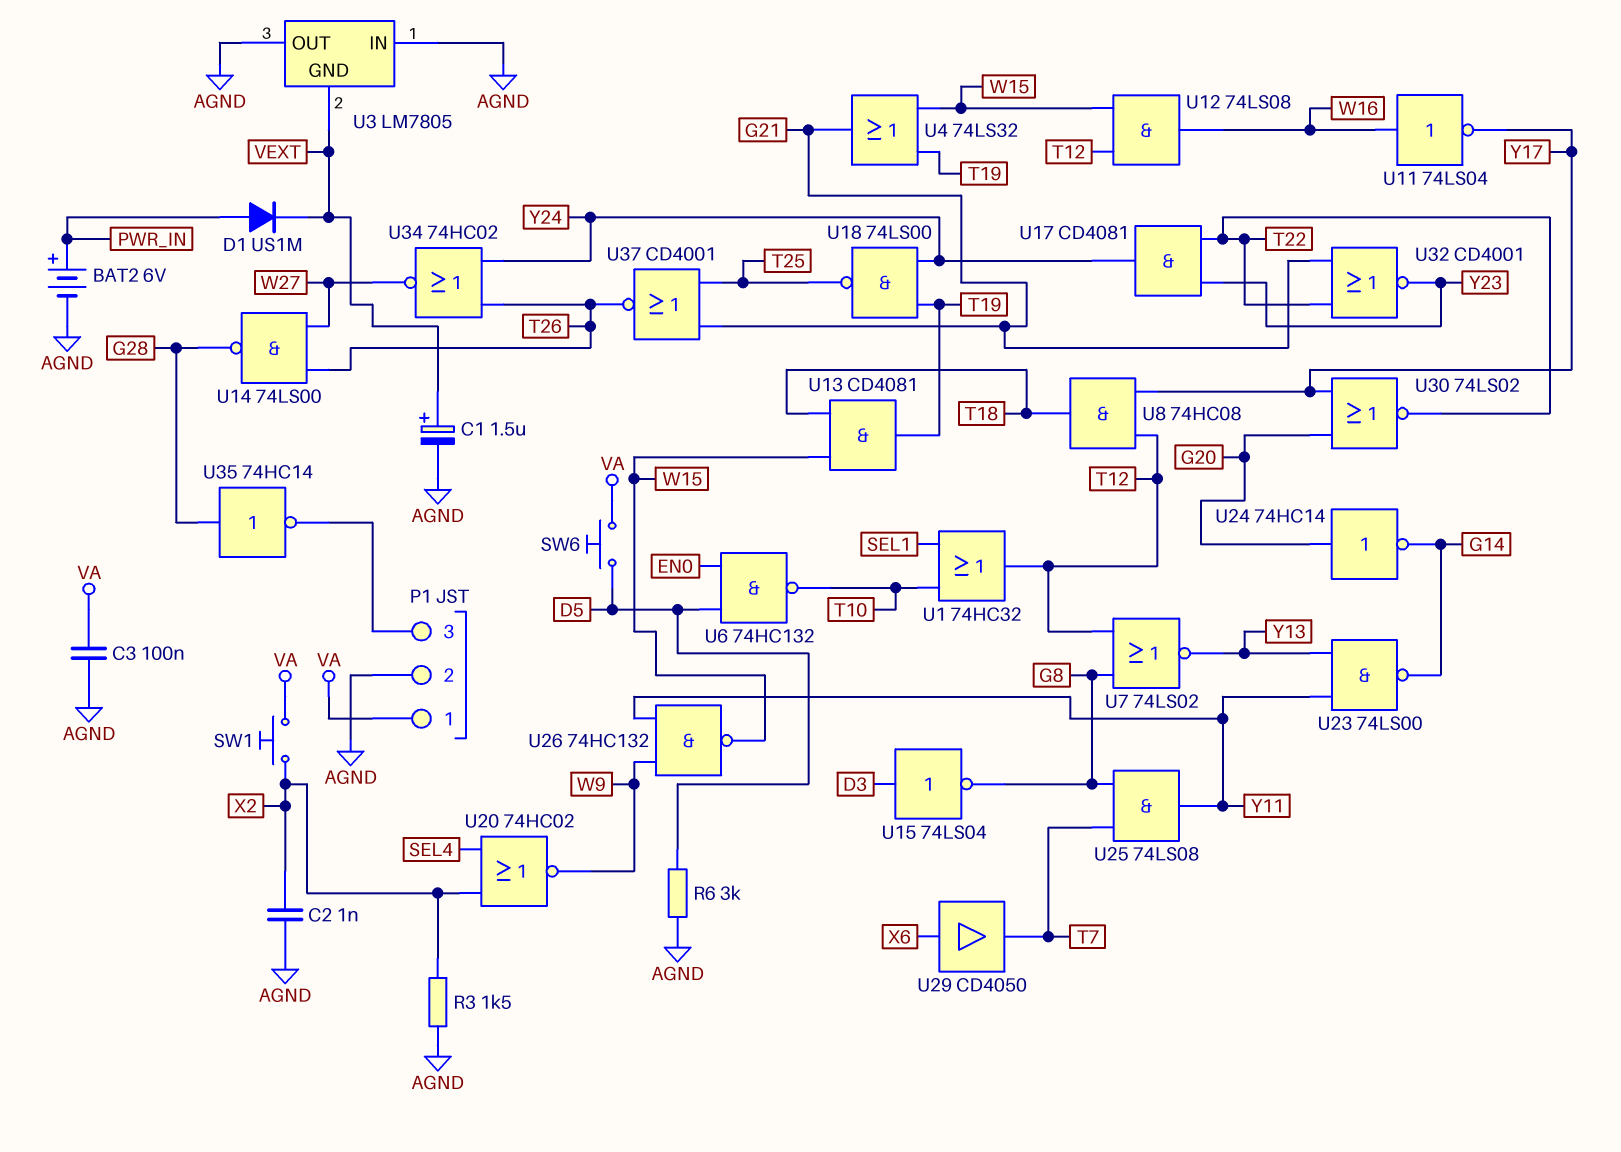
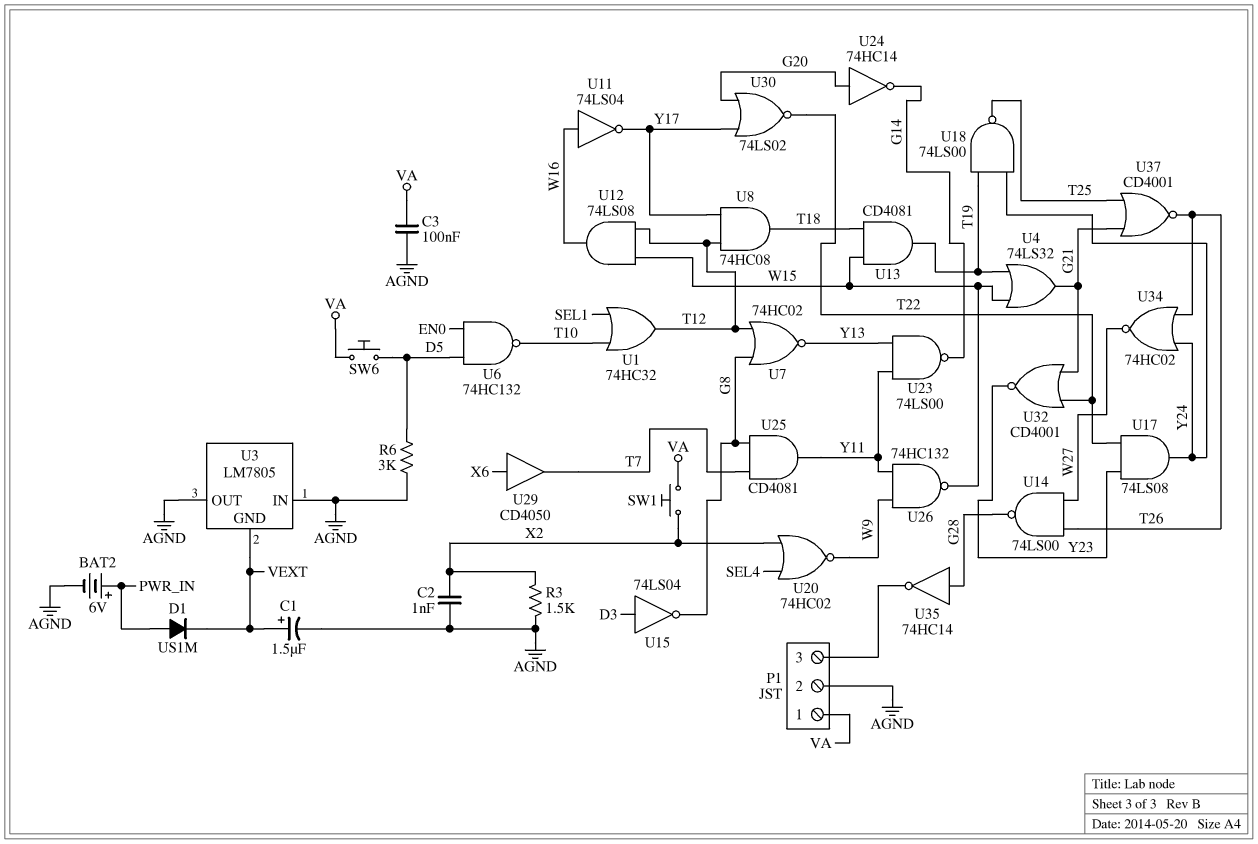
U7: NOR 74LS02 (in G8, in T12, out Y13) -> NOR 74HC02 (in G8, in T12, out Y13)
U17: AND CD4081 (in T22, in Y23, out Y24) -> AND 74LS08 (in T22, in Y23, out Y24)
U25: AND 74LS08 (in G8, in T7, out Y11) -> AND CD4081 (in G8, in T7, out Y11)

